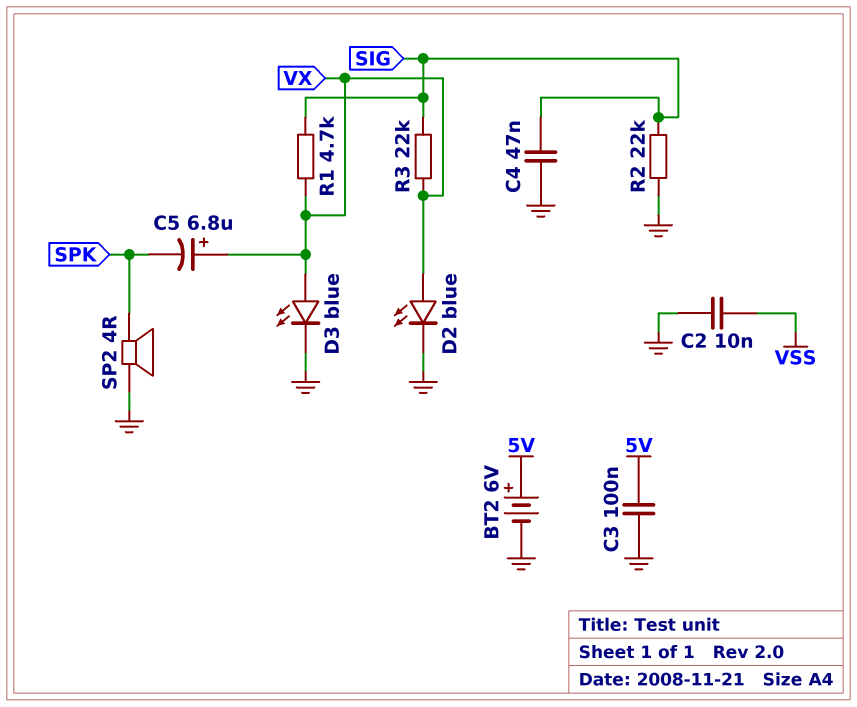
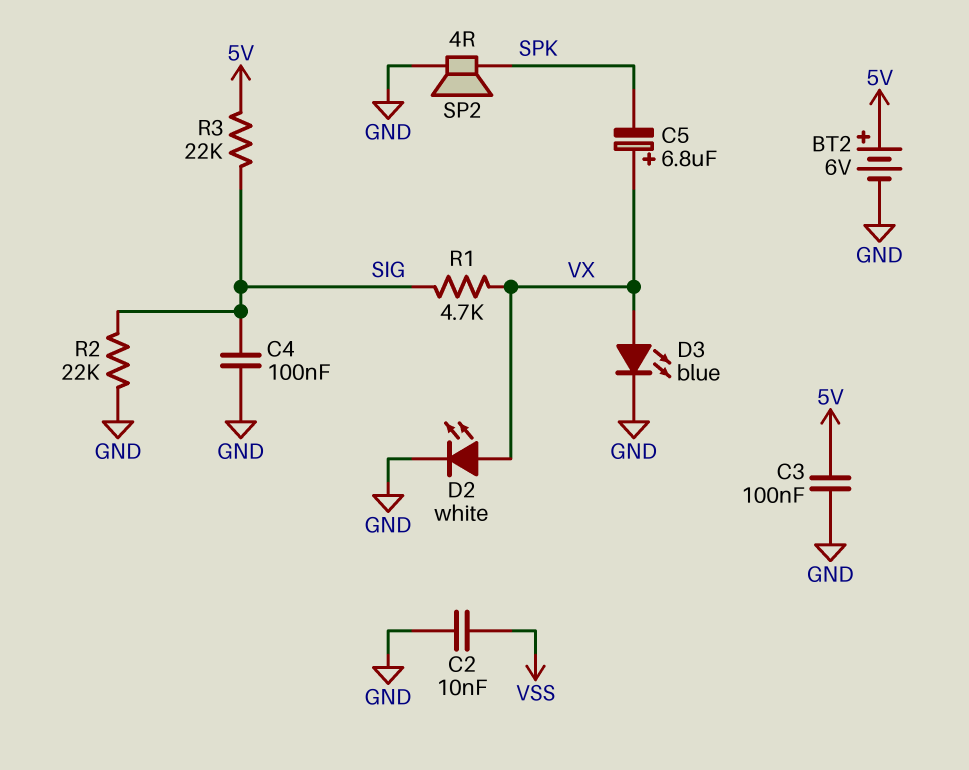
C4: 47nF (GND, SIG) -> 100nF (GND, SIG)
D2: LED blue (A VX, K GND) -> LED white (A VX, K GND)
R3: 22k (SIG, VX) -> 22k (5V, SIG)

